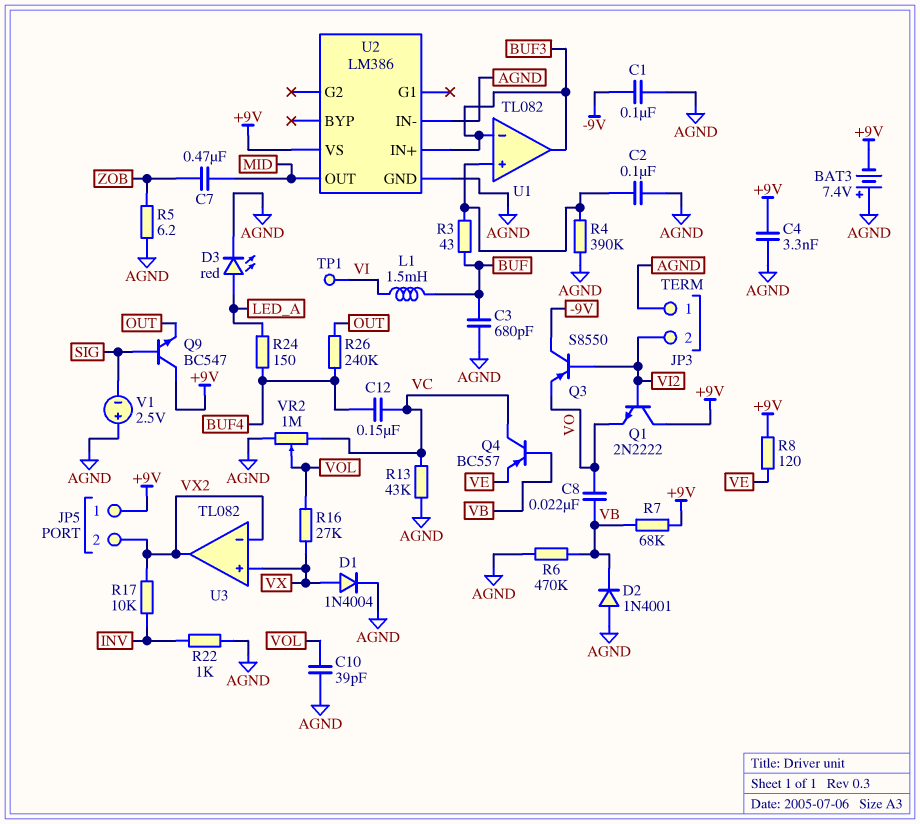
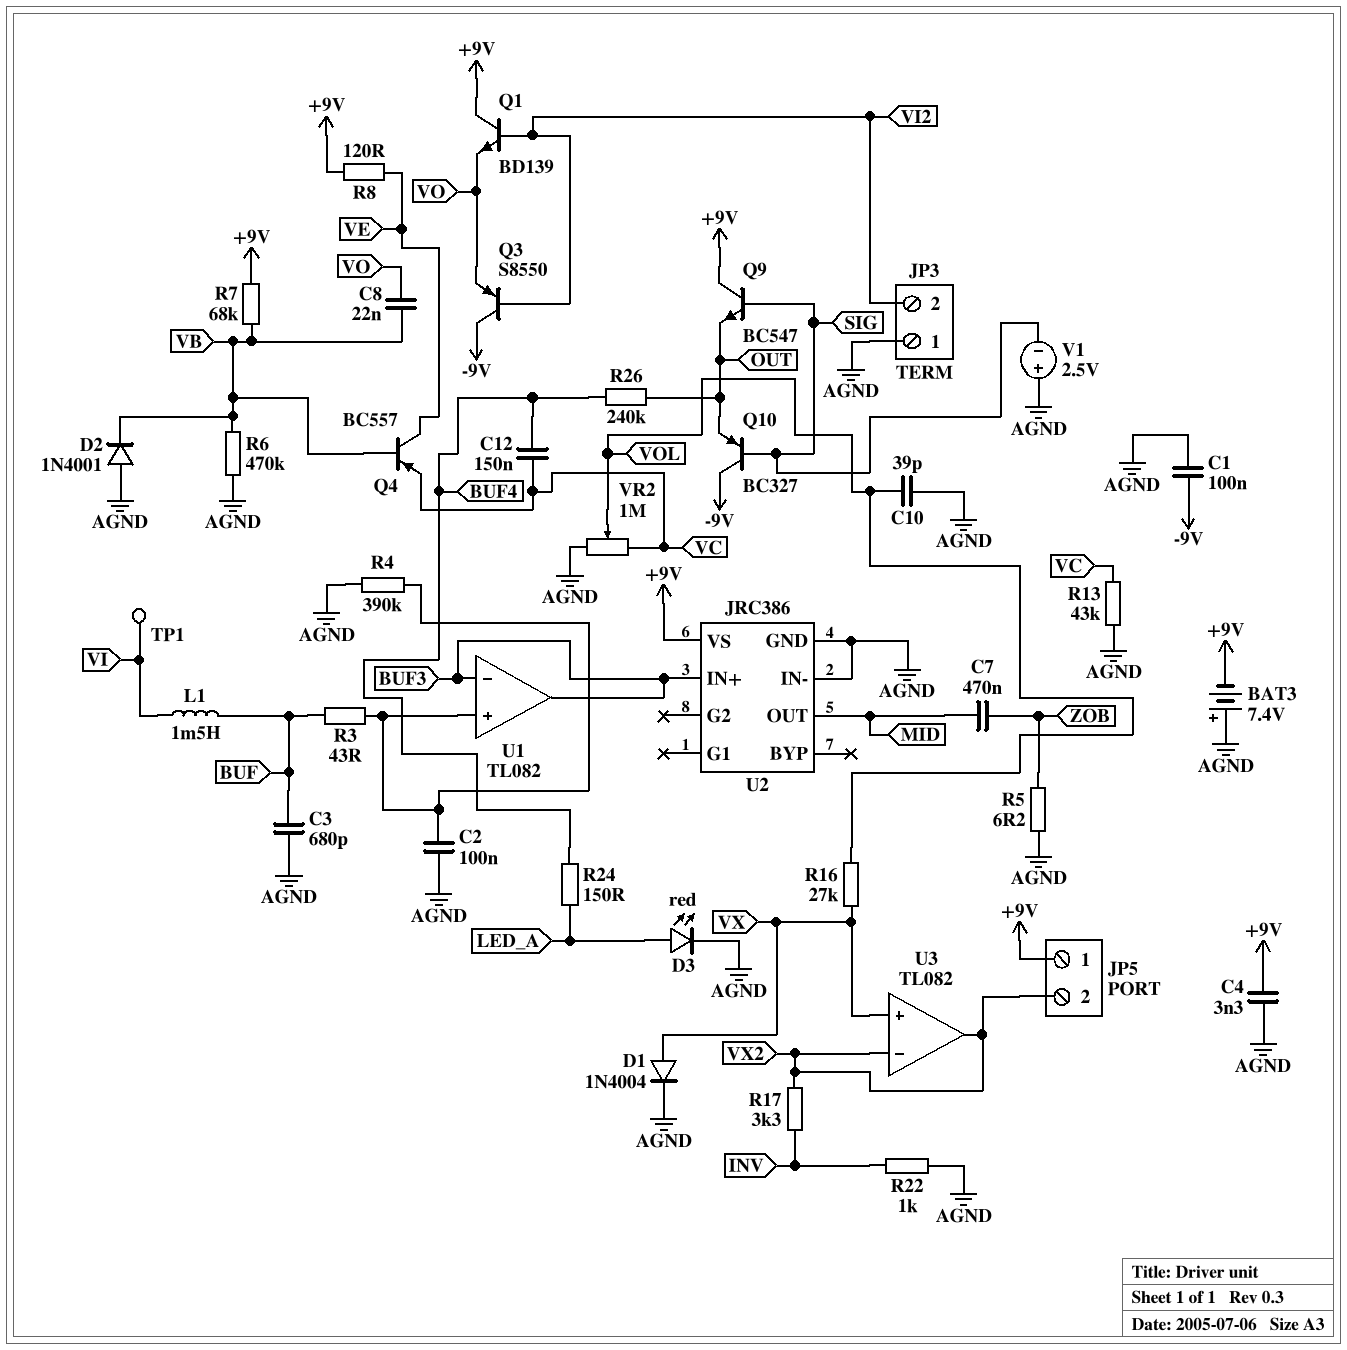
Q1: NPN 2N2222 (B VI2, C +9V, E VO) -> NPN BD139 (B VI2, C +9V, E VO)
Q4: PNP BC557 (B VB, C VC, E VE) -> PNP BC557 (B VB, C VE, E VC)
Q10: none -> PNP BC327 (B SIG, C -9V, E OUT)
R17: 10k (INV, VX2) -> 3.3k (INV, VX2)
U2: LM386 -> JRC386

